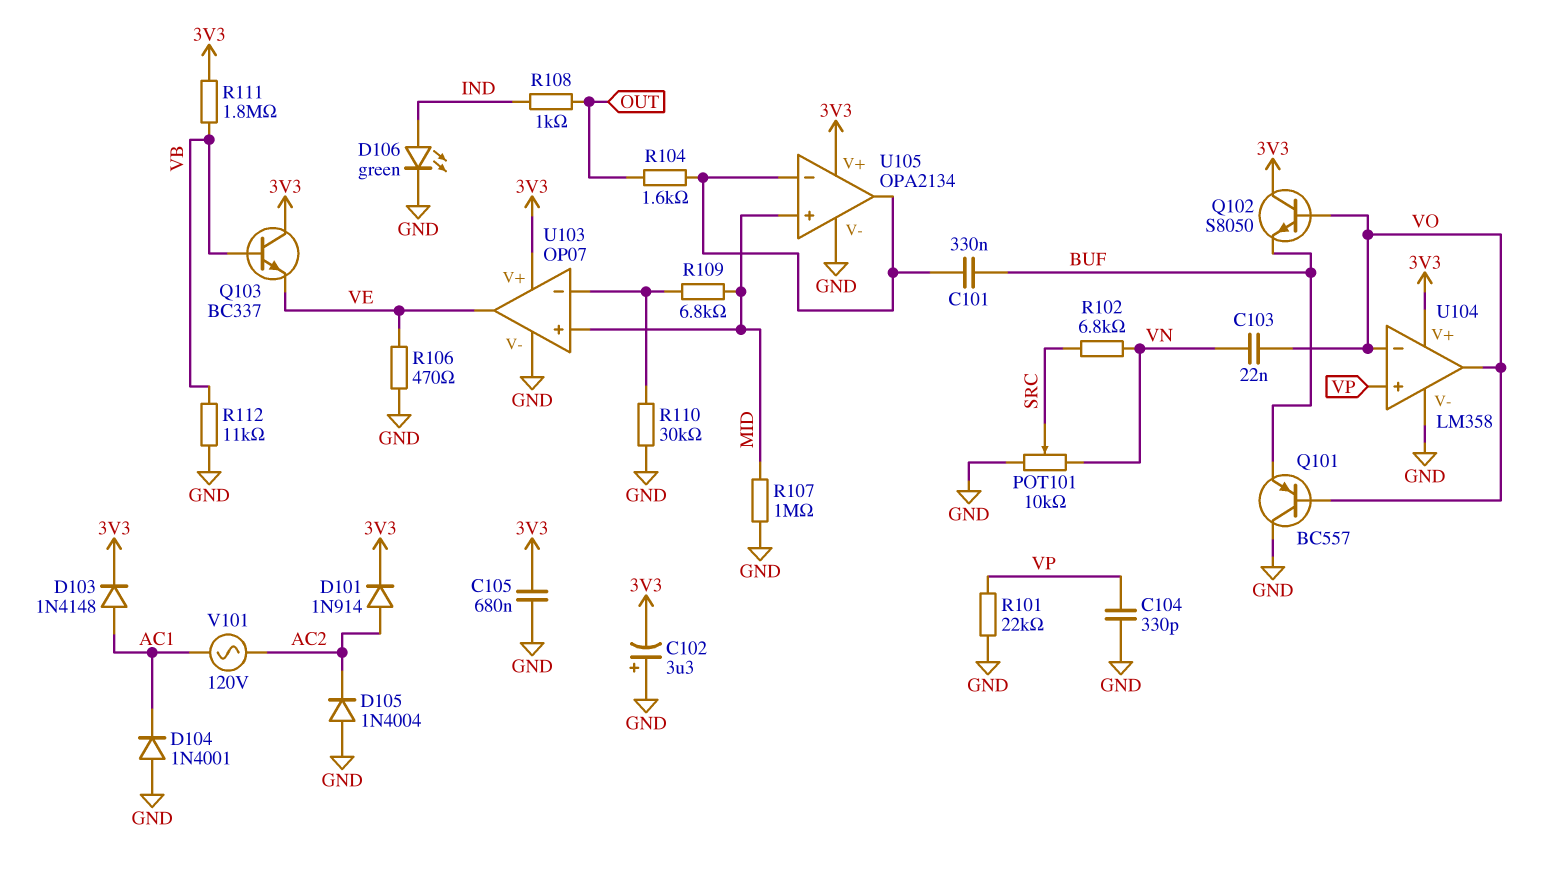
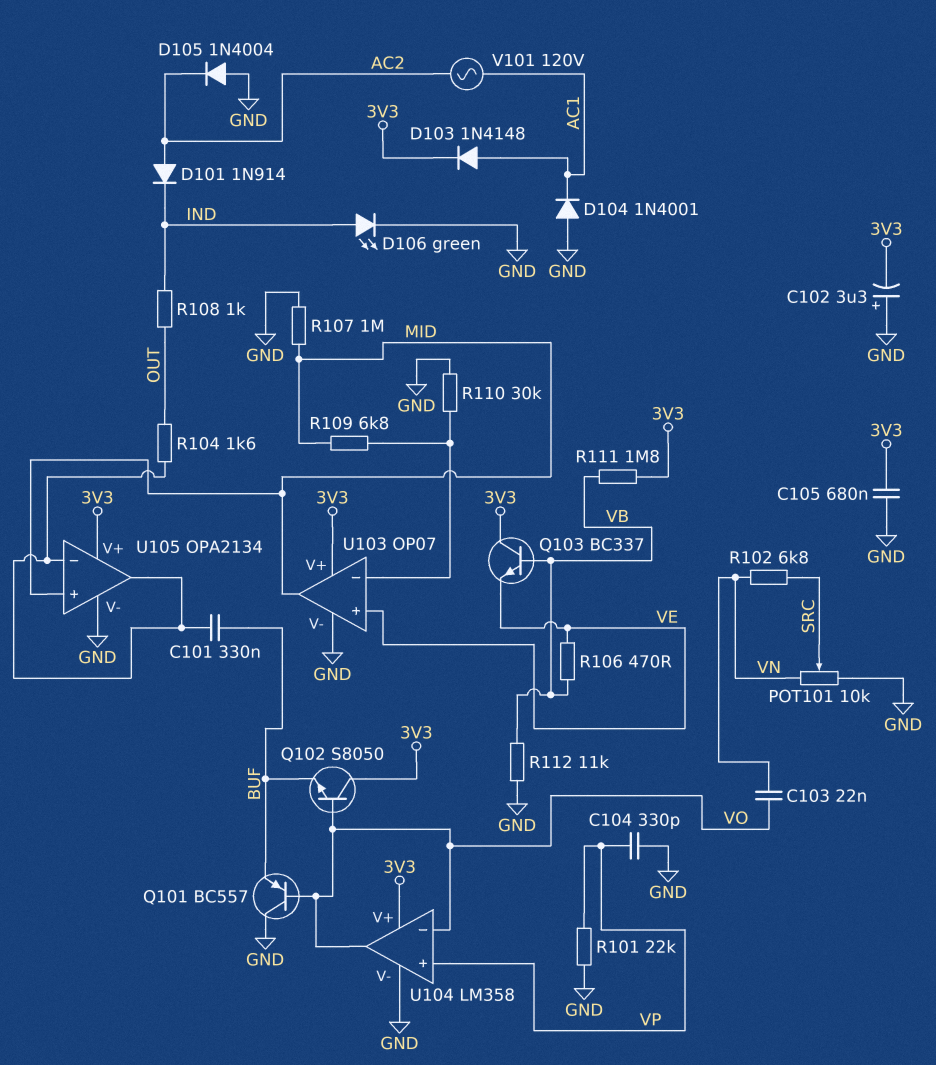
D101: diode 1N914 (A AC2, K 3V3) -> diode 1N914 (A AC2, K IND)
R106: 470 (GND, VE) -> 470 (VB, VE)
U103 pin in+: MID -> VE
U103 pin out: VE -> MID

